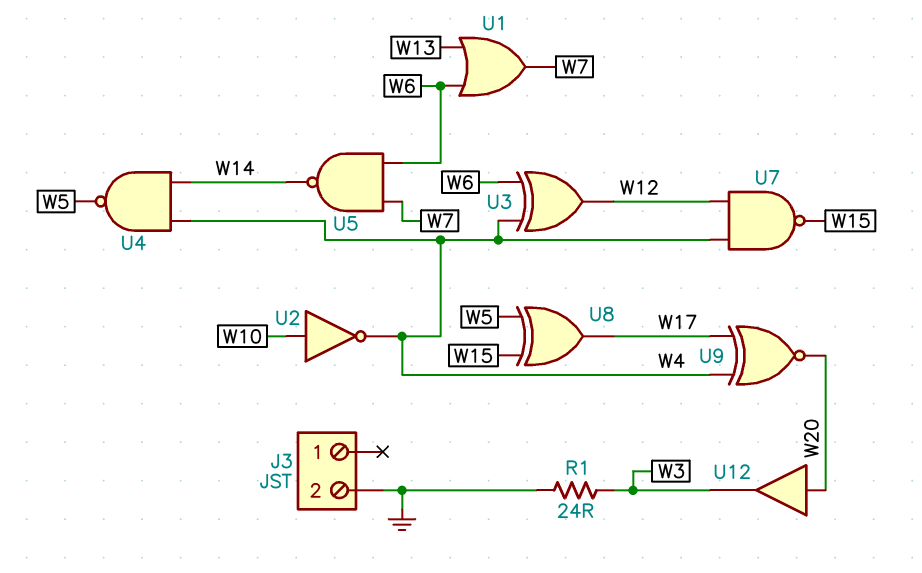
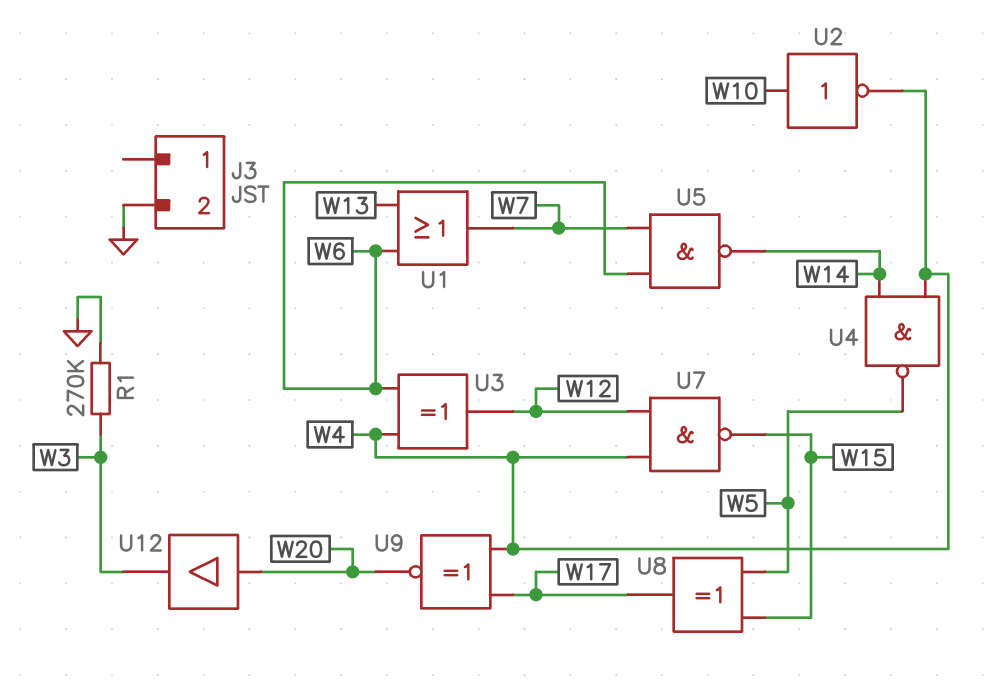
R1: 24 (GND, W3) -> 270k (GND, W3)

